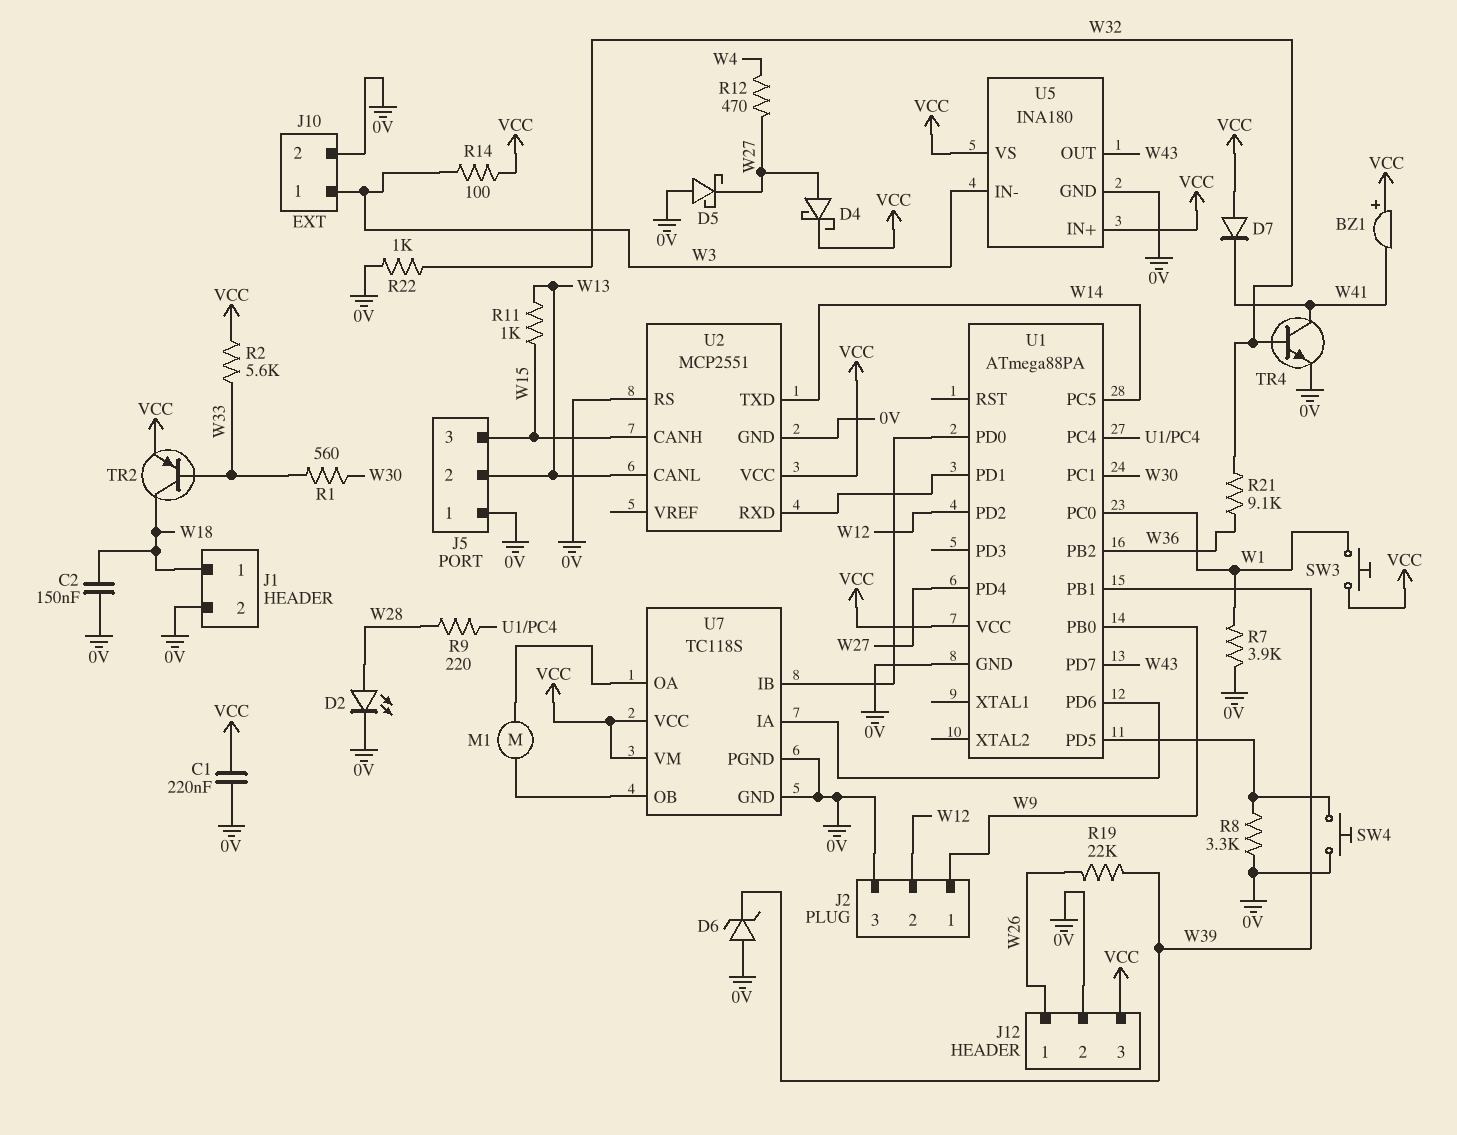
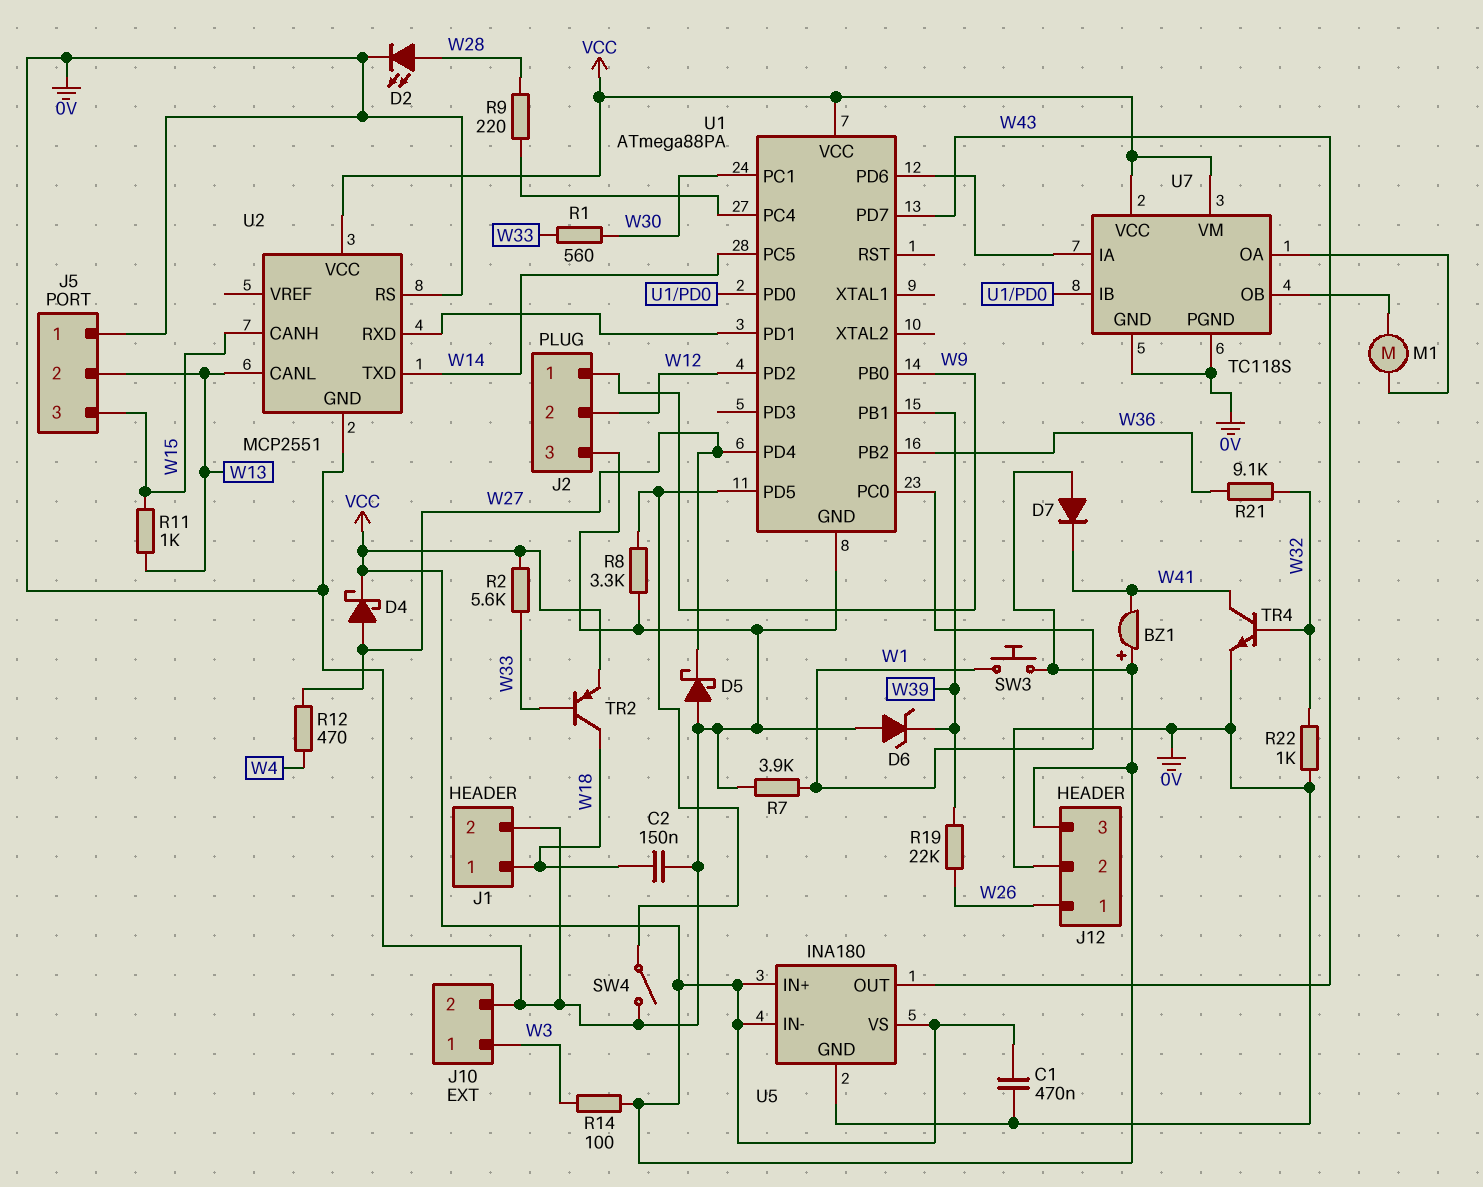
C1: 220nF (0V, VCC) -> 470nF (0V, VCC)
SW4: button (0V, U1/PD5) -> switch (0V, U1/PD5)
U5 pin IN-: W3 -> VCC

